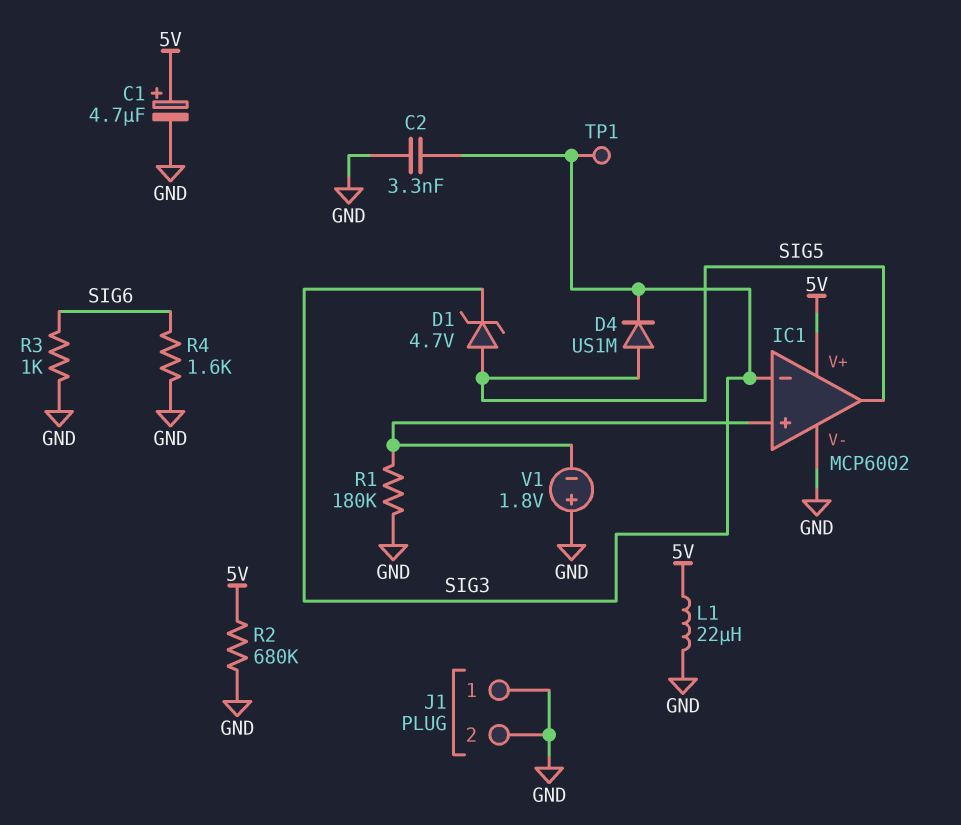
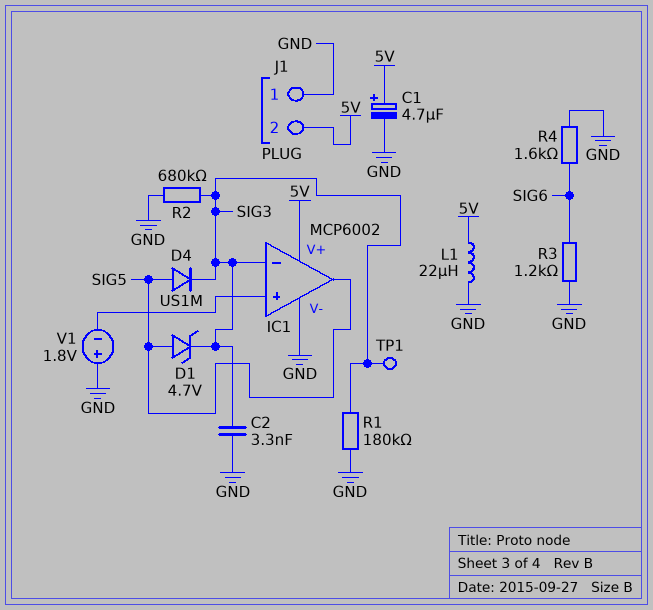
J1 pin 2: GND -> 5V
R1: 180k (GND, IC1/in+) -> 180k (GND, SIG3)
R2: 680k (5V, GND) -> 680k (GND, SIG3)
R3: 1k (GND, SIG6) -> 1.2k (GND, SIG6)

